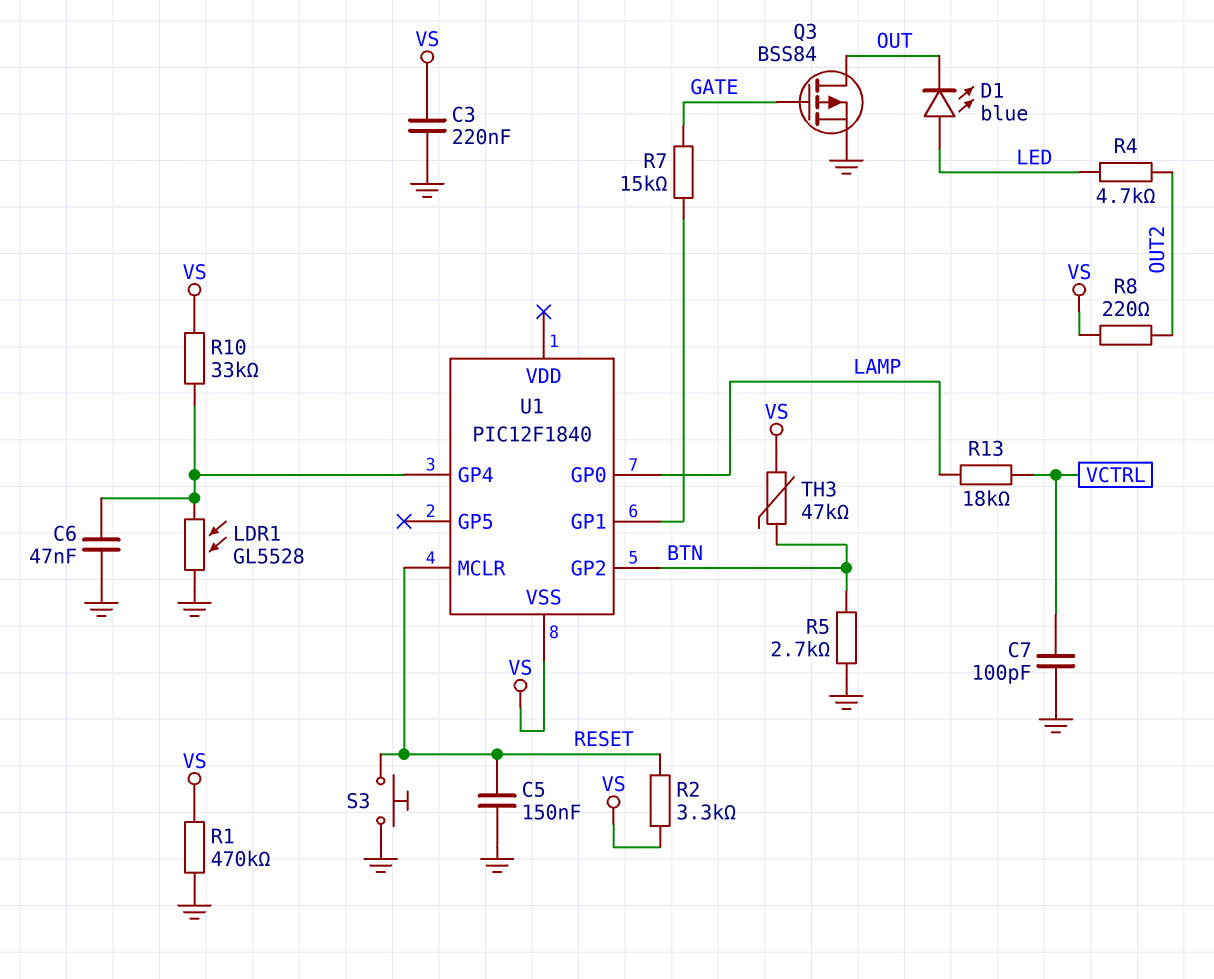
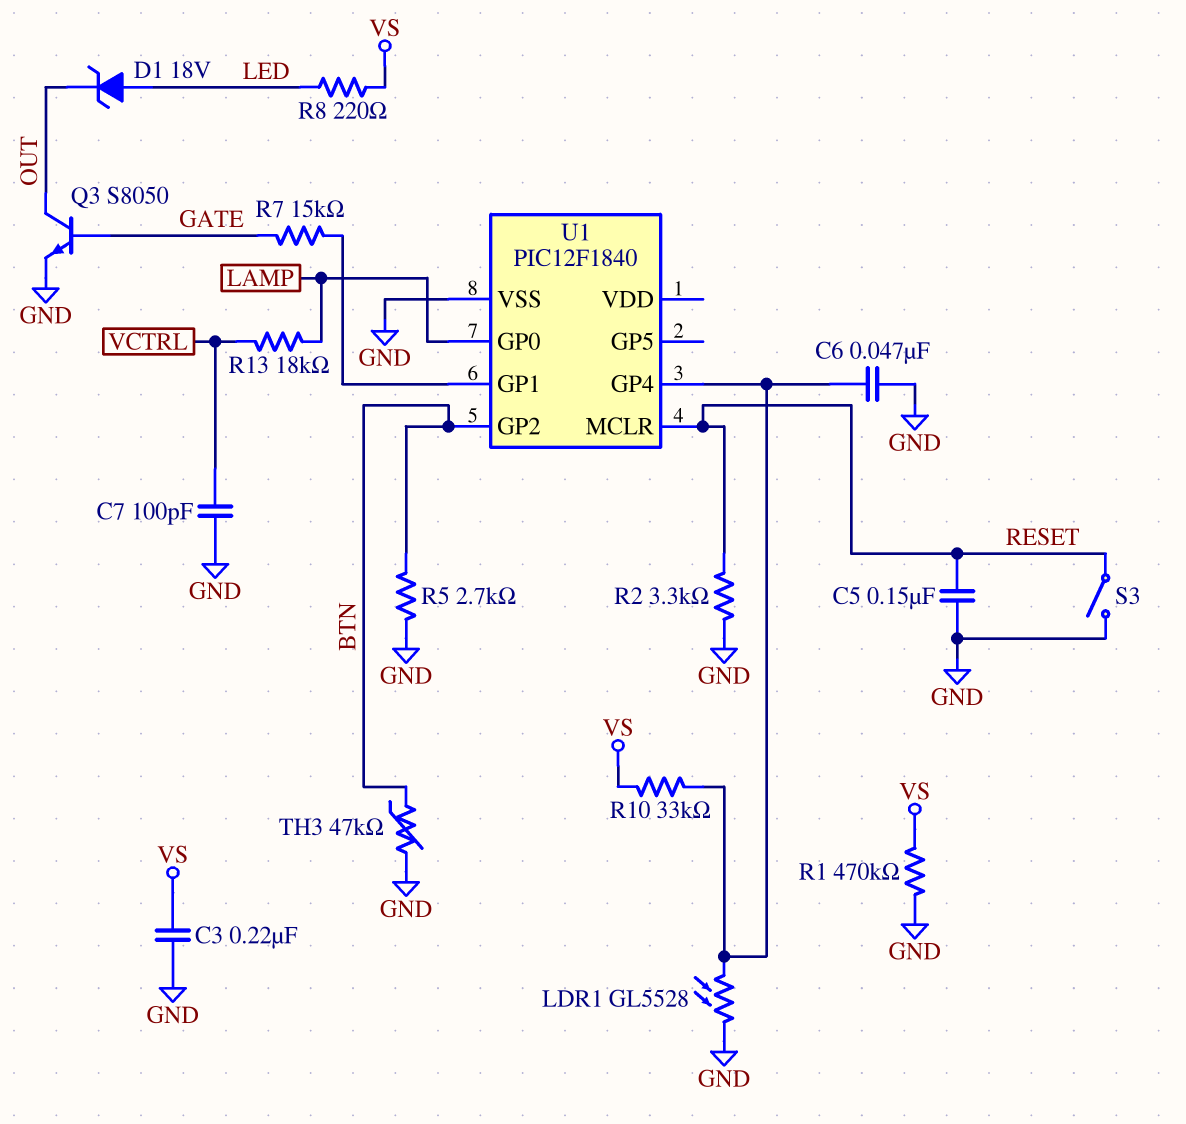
D1: LED blue (A LED, K OUT) -> zener 18V (A LED, K OUT)
Q3: PMOS BSS84 (G GATE, D OUT, S GND) -> NPN S8050 (B GATE, C OUT, E GND)
R2: 3.3k (RESET, VS) -> 3.3k (GND, RESET)
R4: 4.7k (LED, OUT2) -> none
R8: 220 (OUT2, VS) -> 220 (LED, VS)
S3: button (GND, RESET) -> switch (GND, RESET)
TH3: 47k (BTN, VS) -> 47k (BTN, GND)
U1 pin VSS: VS -> GND

